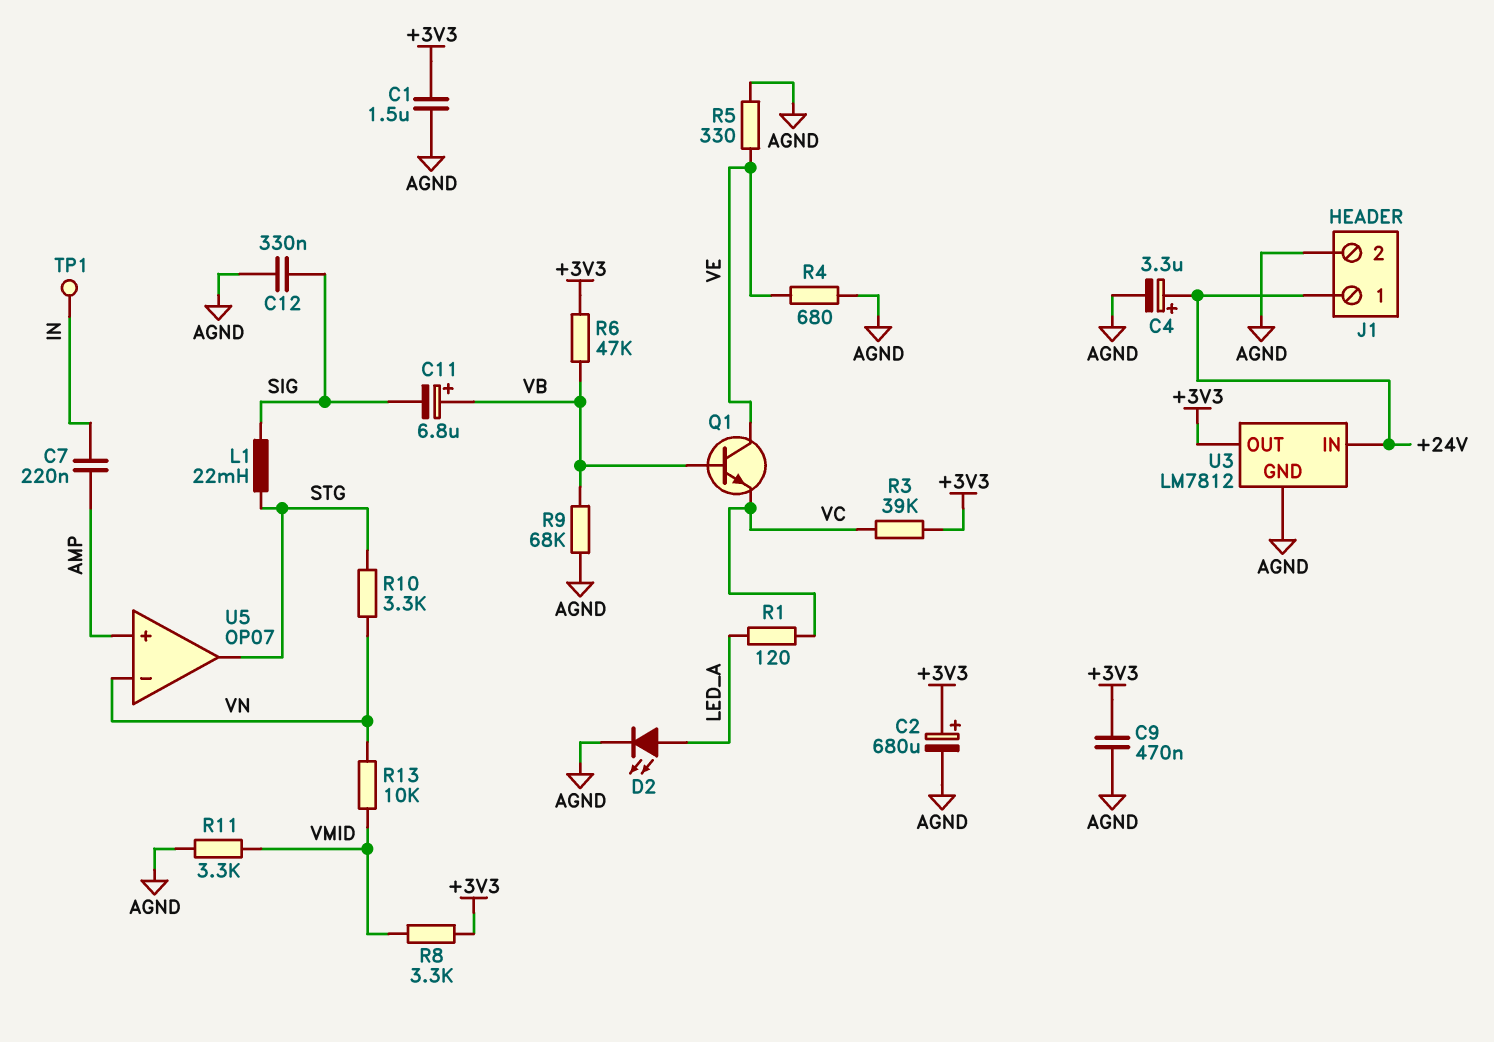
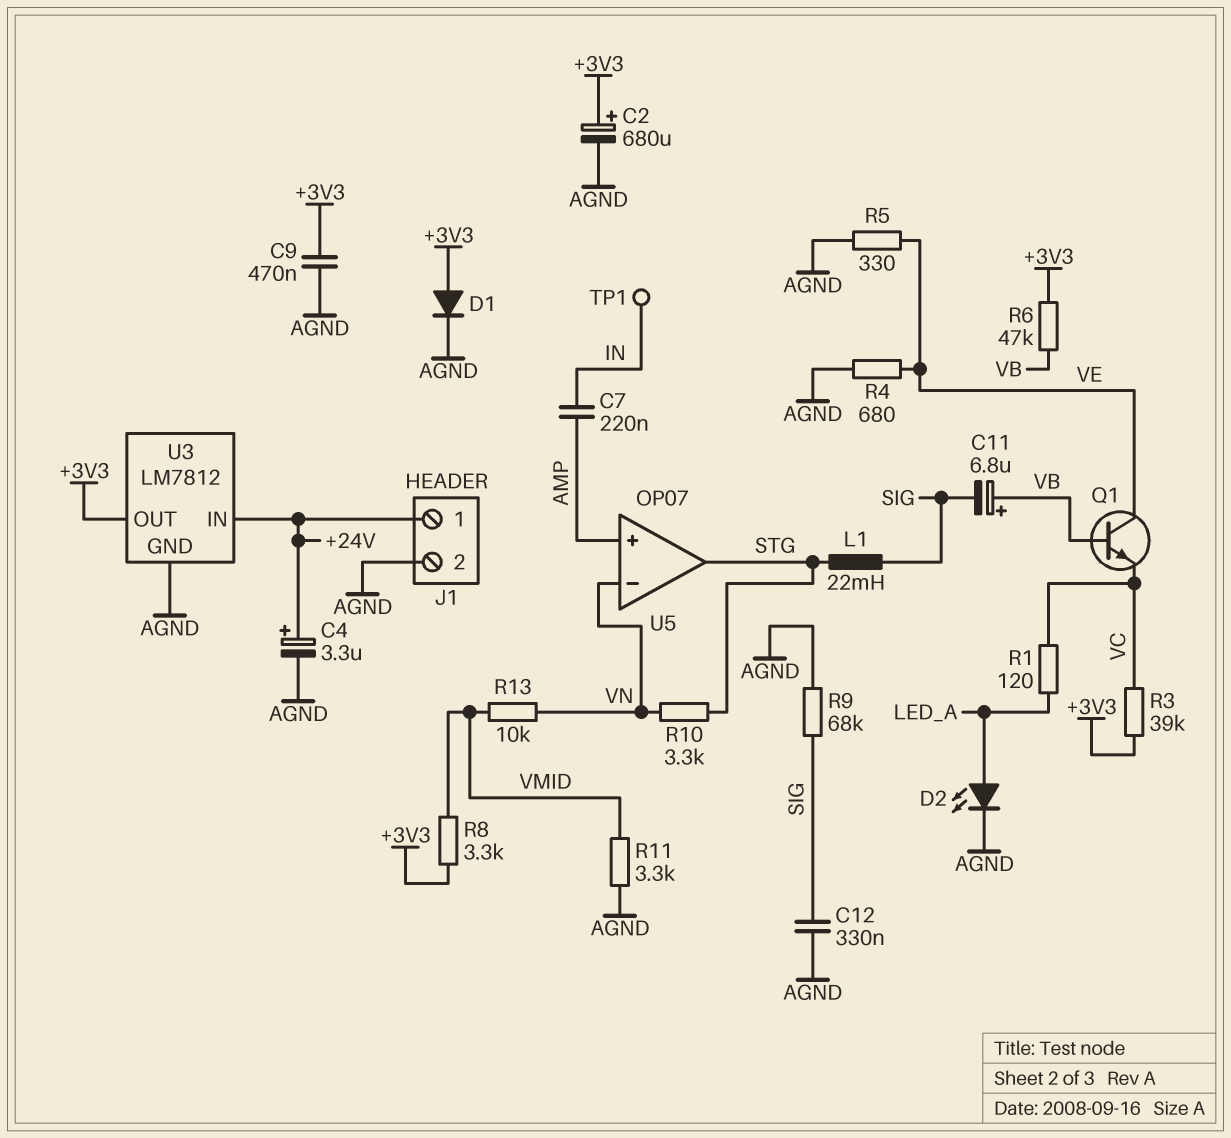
C1: 1.5uF (+3V3, AGND) -> none
D1: none -> diode (A +3V3, K AGND)
R9: 68k (AGND, VB) -> 68k (AGND, SIG)

